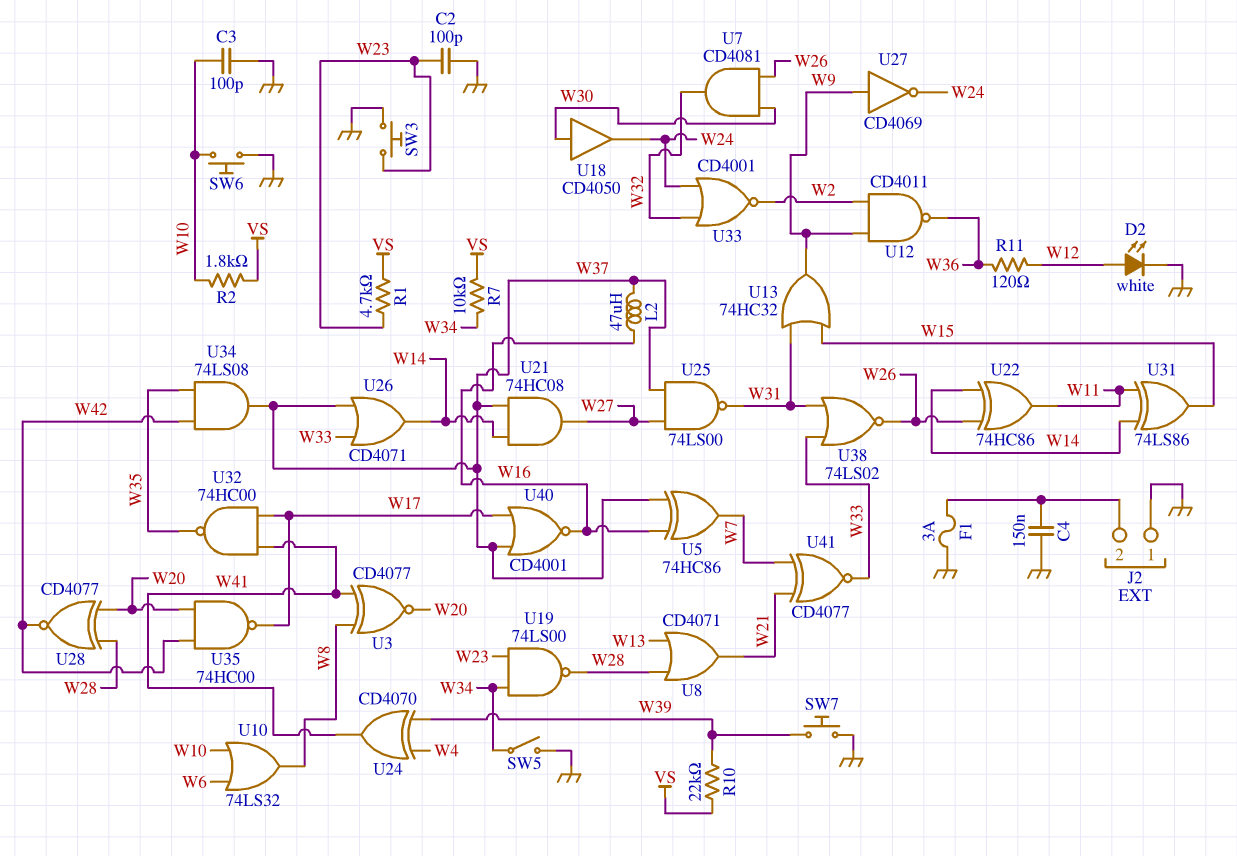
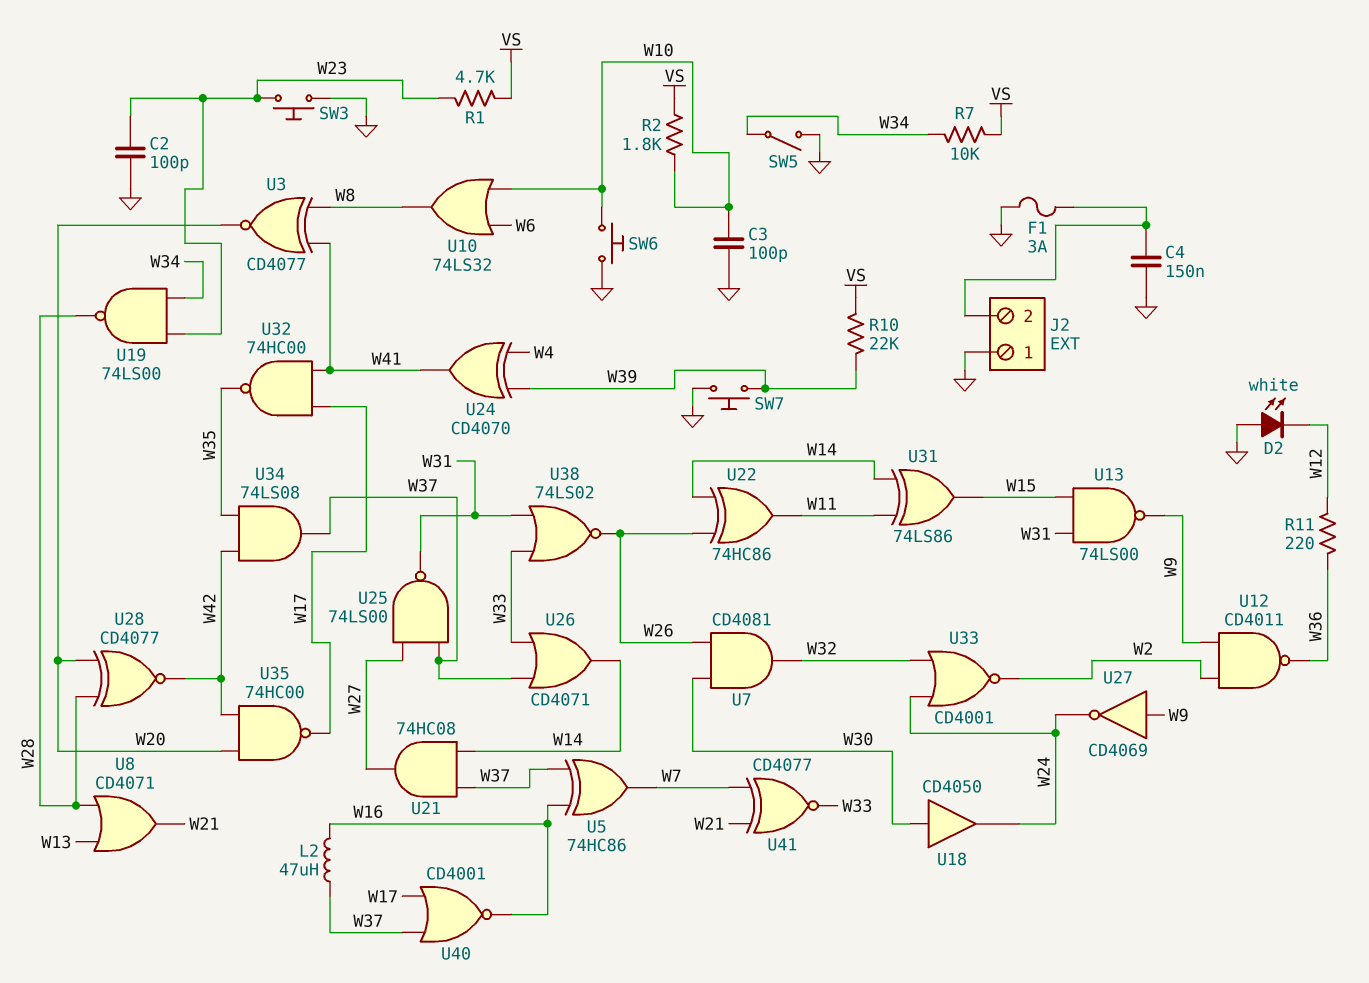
D2: LED white (A W12, K GND) -> LED white (A GND, K W12)
R11: 120 (W12, W36) -> 220 (W12, W36)
U13: OR 74HC32 (in W15, in W31, out W9) -> NAND 74LS00 (in W15, in W31, out W9)

